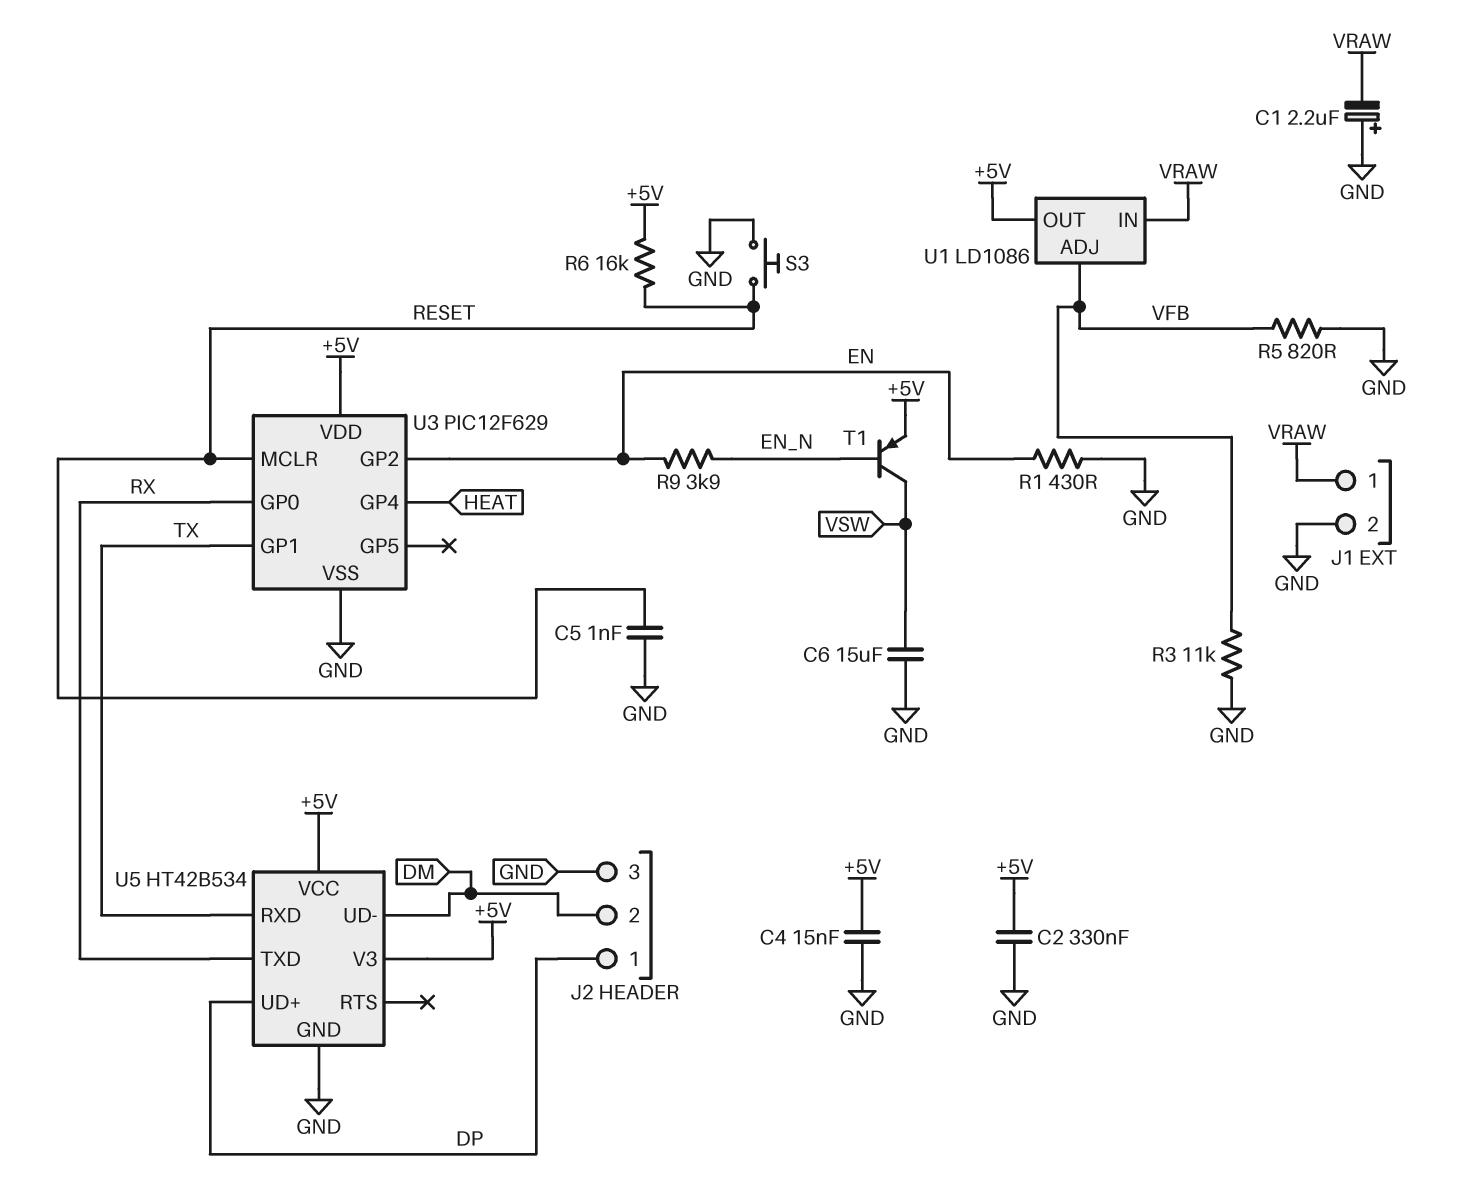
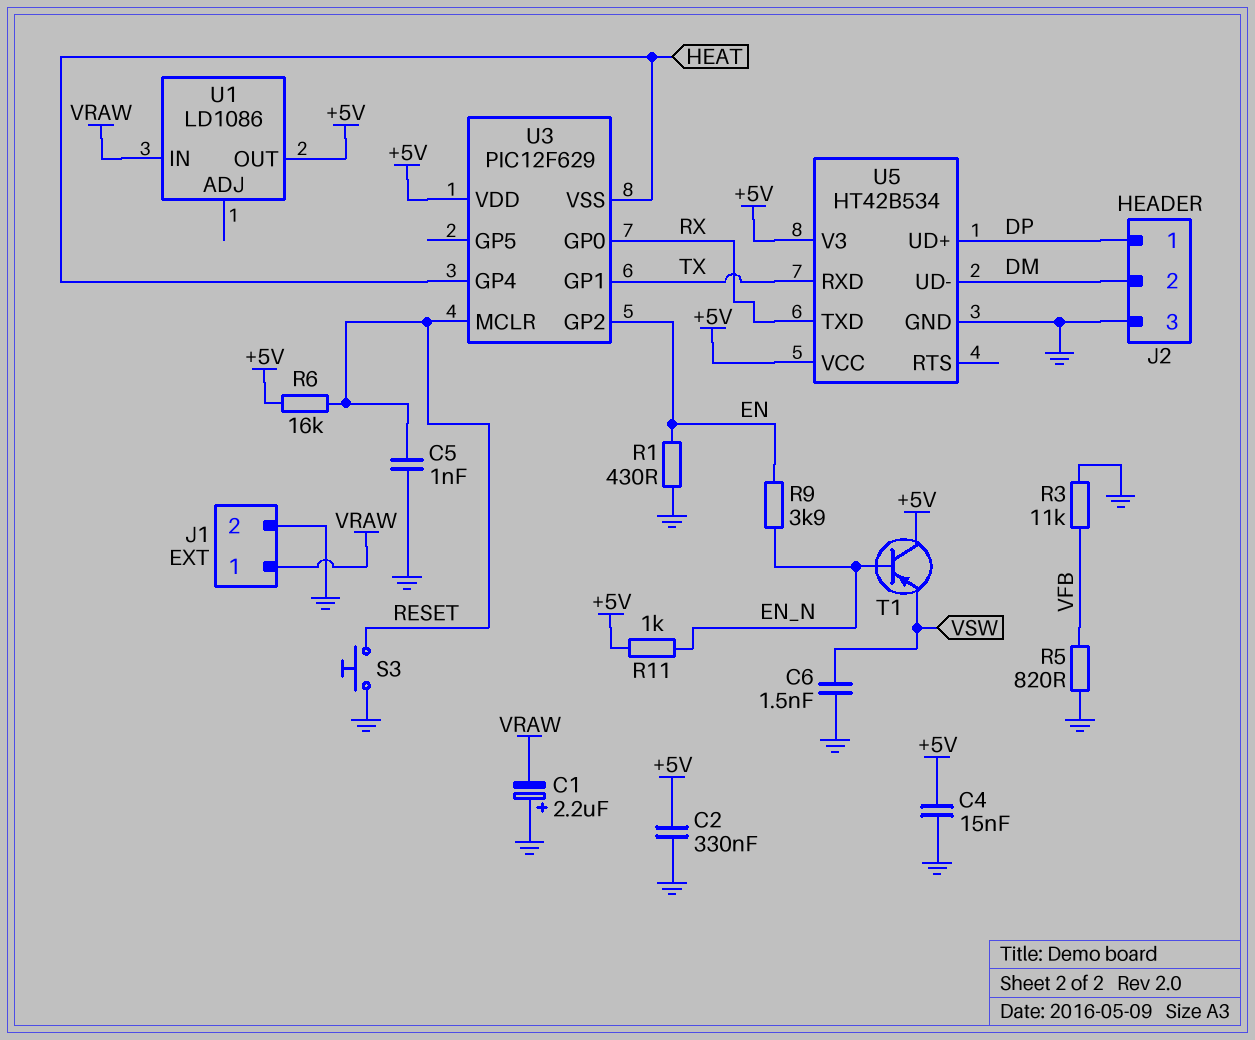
C6: 15uF (GND, VSW) -> 1.5nF (GND, VSW)
R11: none -> 1k (+5V, EN_N)
T1: PNP (B EN_N, C VSW, E +5V) -> PNP (B EN_N, C +5V, E VSW)
U1 pin ADJ: VFB -> none
U3 pin VSS: GND -> HEAT

